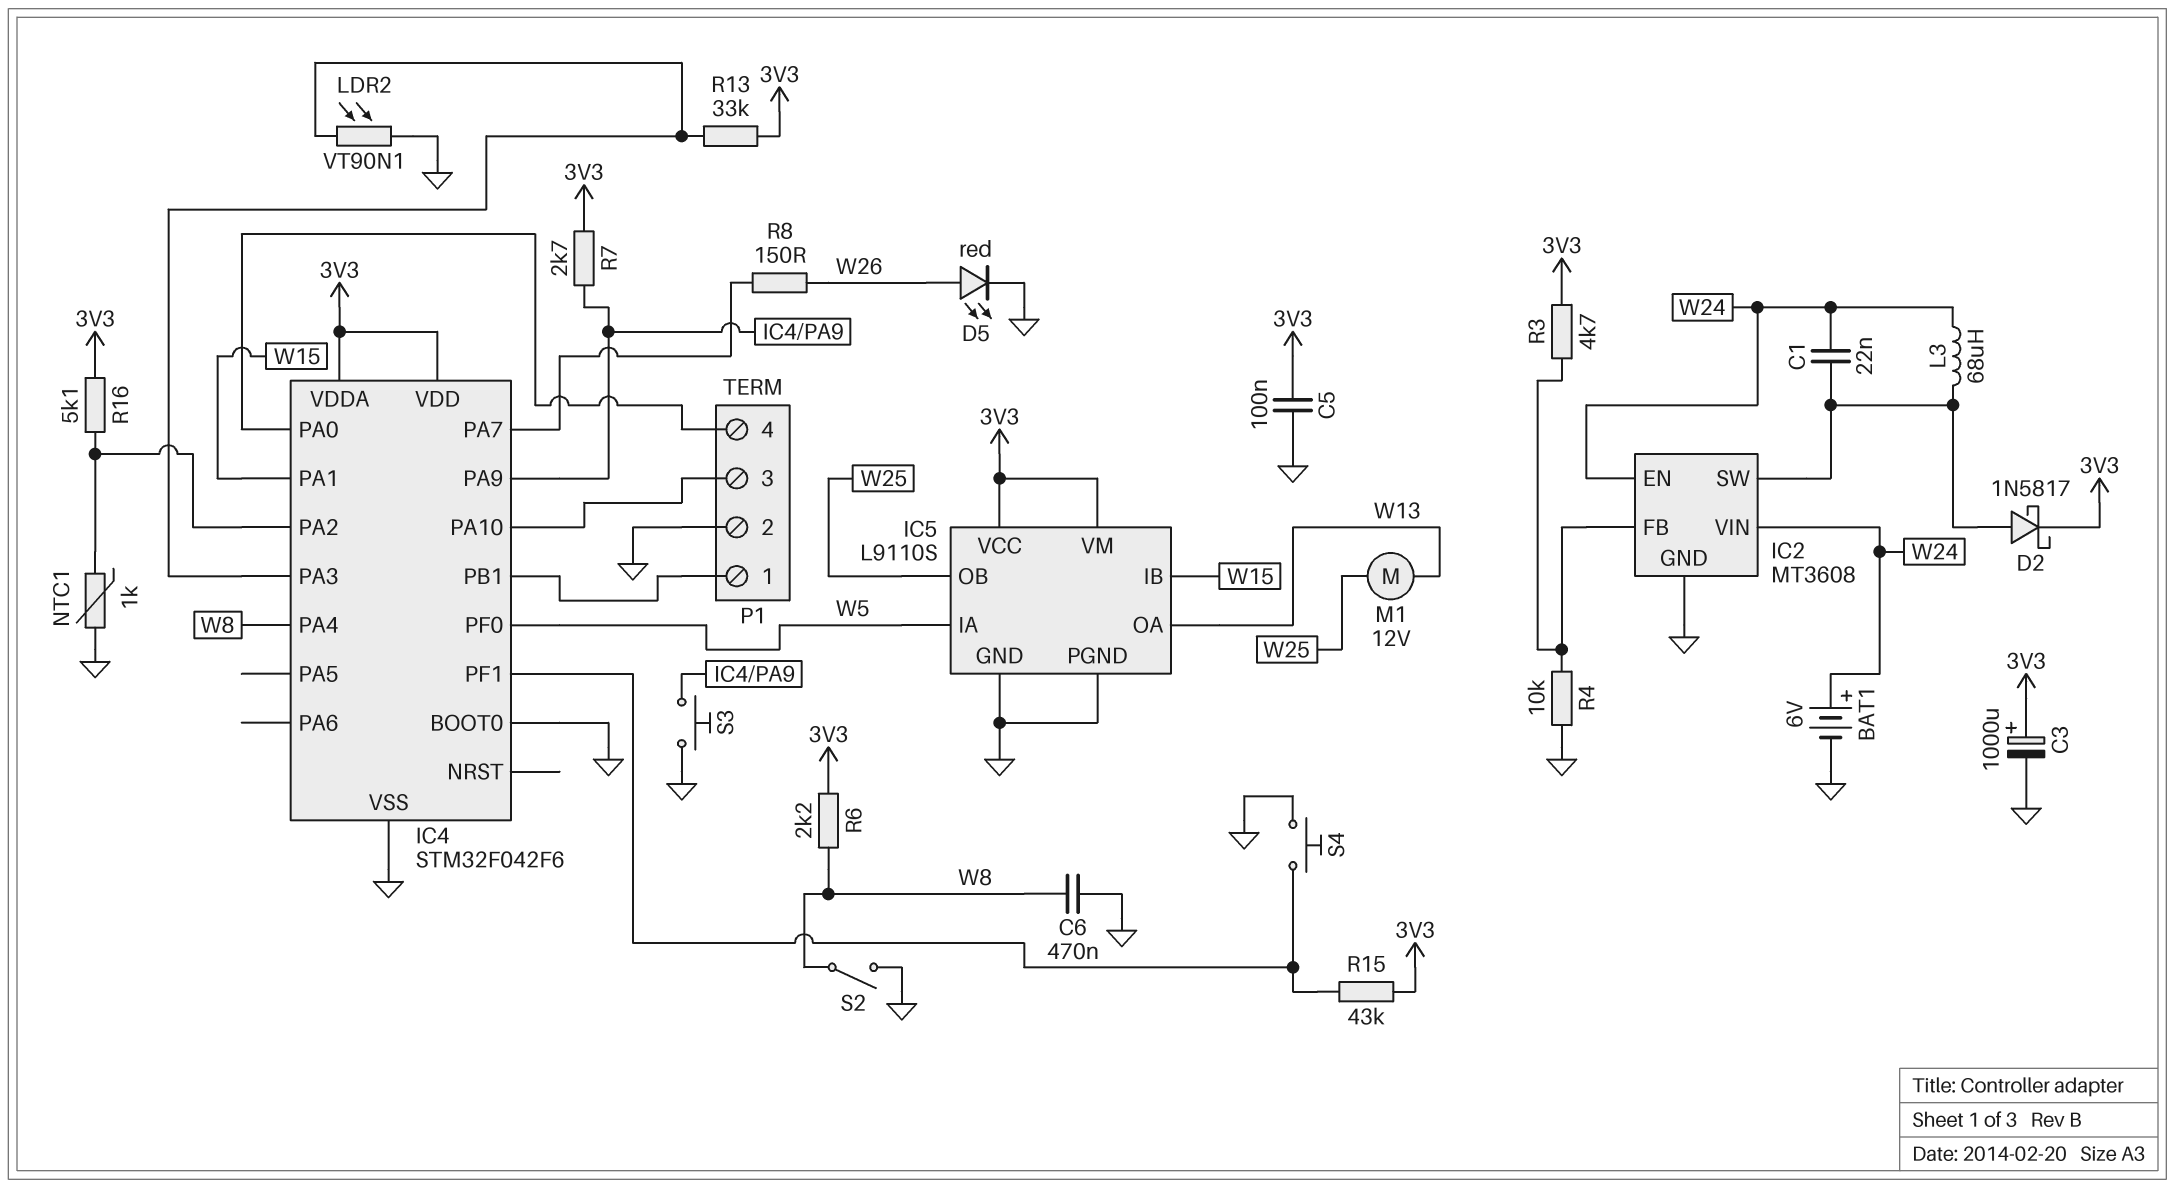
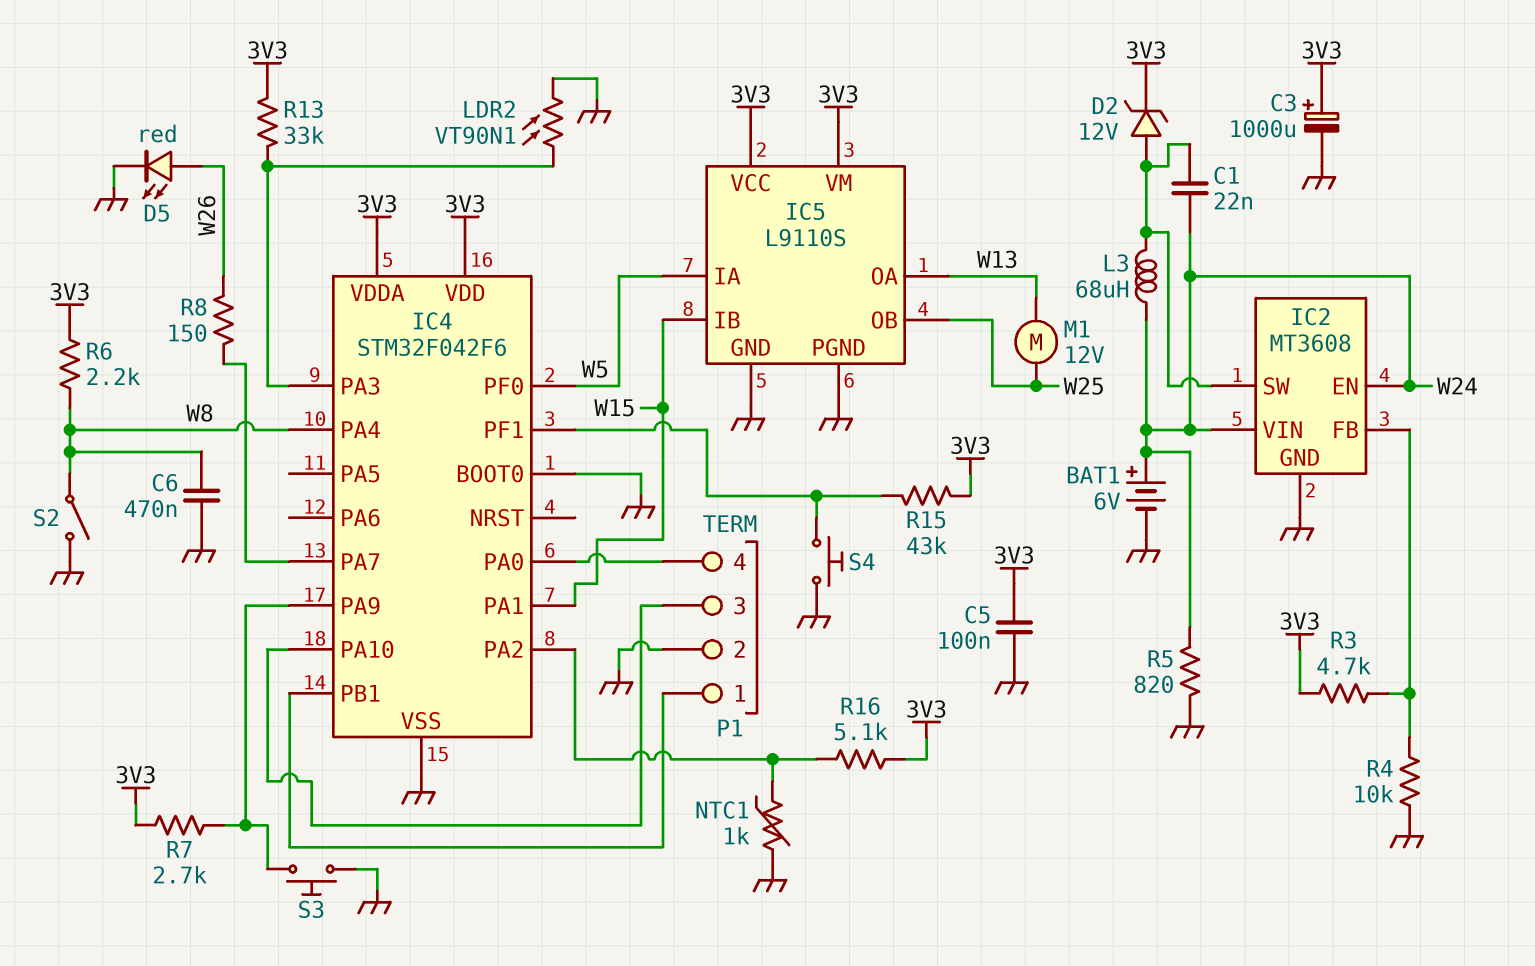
D2: schottky 1N5817 (A IC2/SW, K 3V3) -> zener 12V (A IC2/SW, K 3V3)
R5: none -> 820 (GND, W24)

